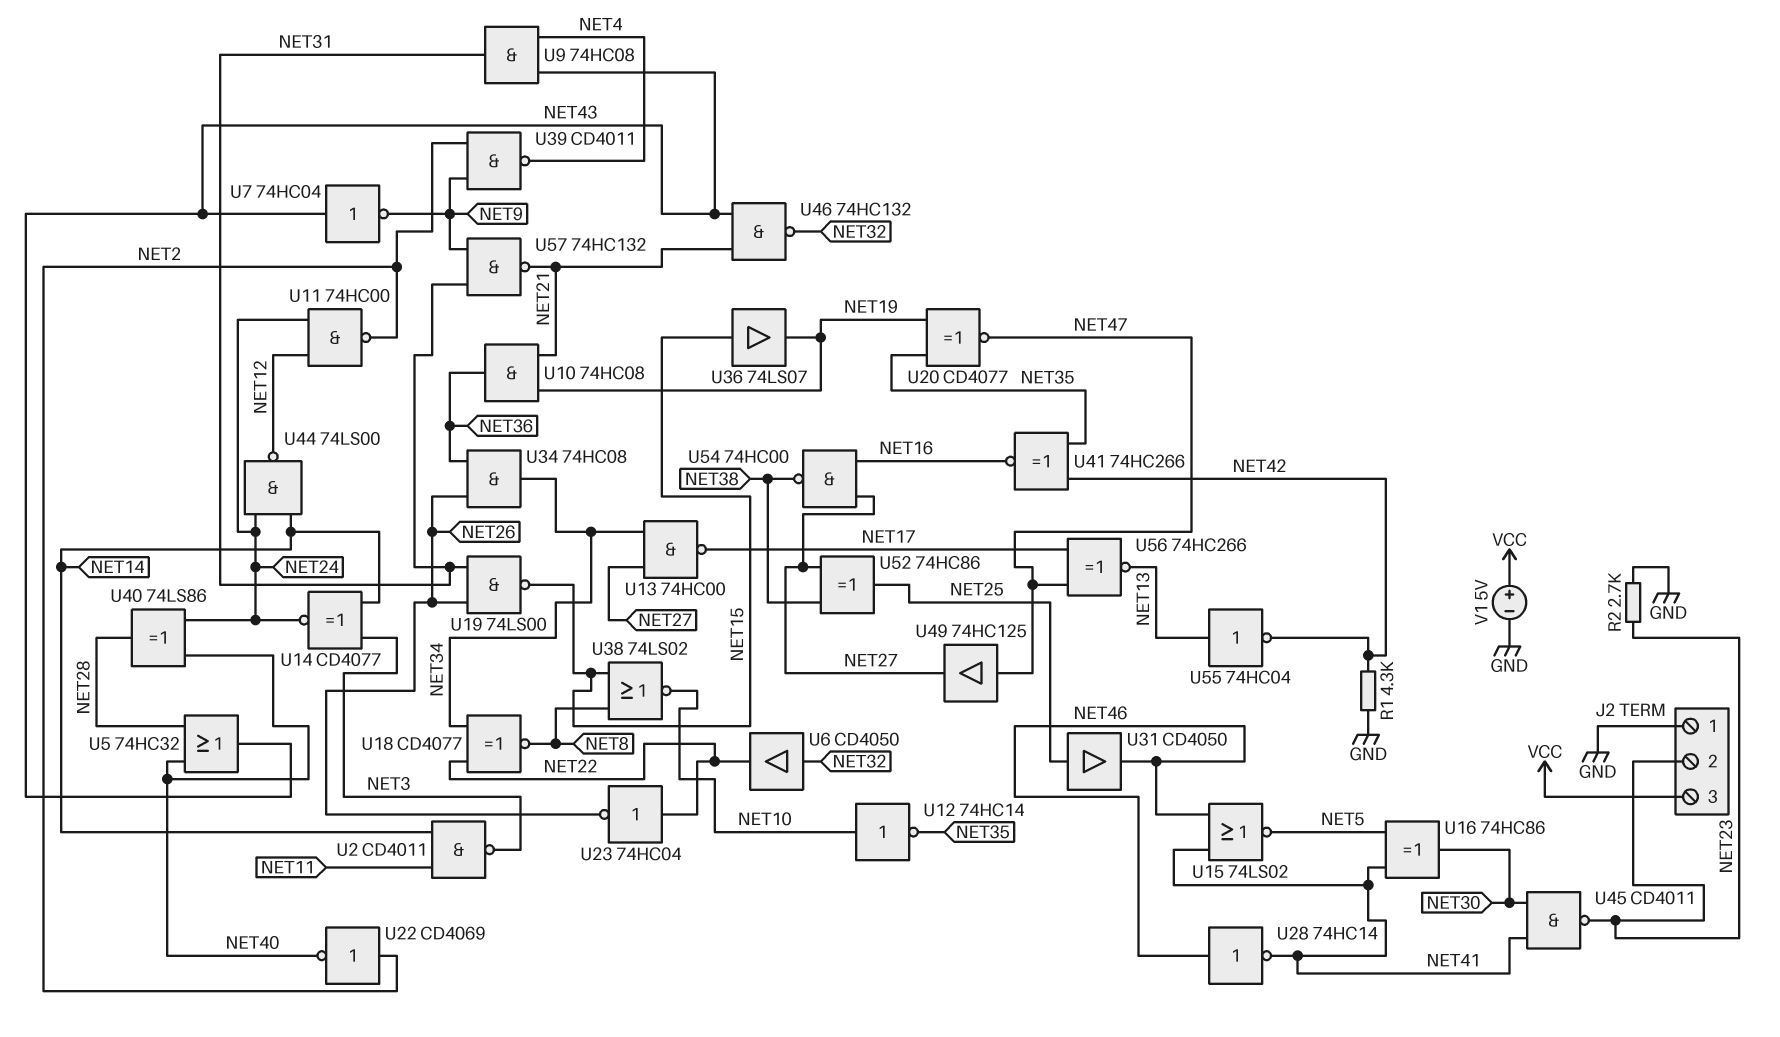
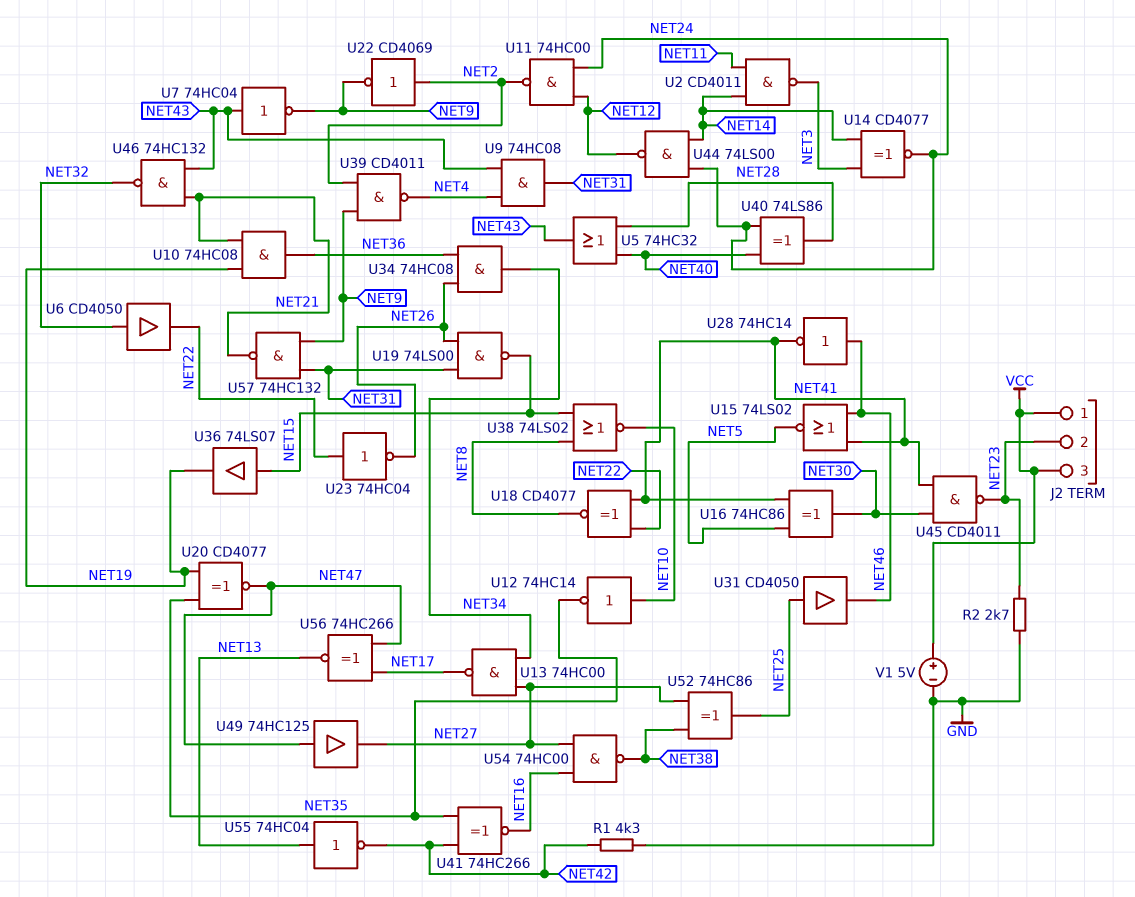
J2 pin 1: GND -> VCC
U18: XNOR CD4077 (in NET22, in NET34, out NET8) -> XNOR CD4077 (in NET22, in NET41, out NET8)
U22: NOT CD4069 (in NET2, out NET40) -> NOT CD4069 (in NET2, out NET9)

